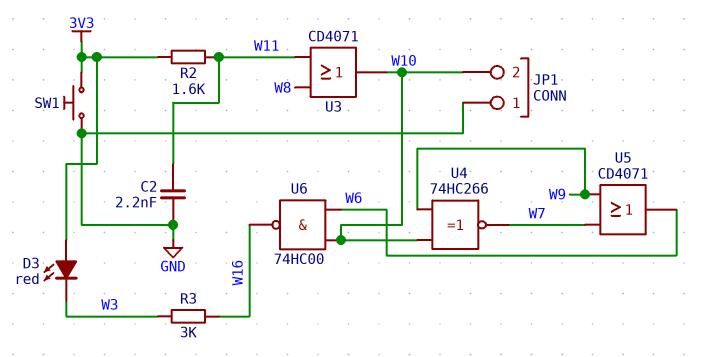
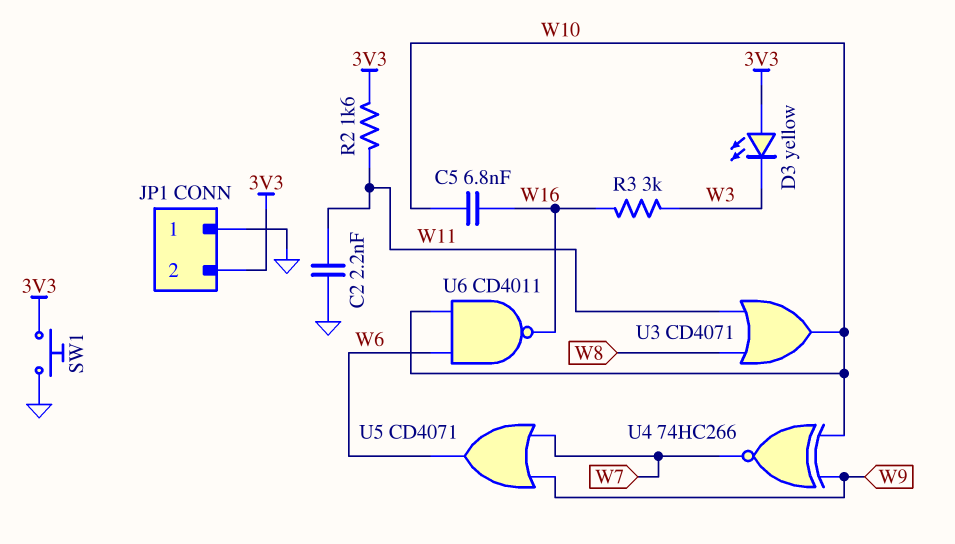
C5: none -> 6.8nF (W10, W16)
D3: LED red (A 3V3, K W3) -> LED yellow (A 3V3, K W3)
JP1 pin 2: W10 -> 3V3
U6: NAND 74HC00 (in W6, in W10, out W16) -> NAND CD4011 (in W6, in W10, out W16)

